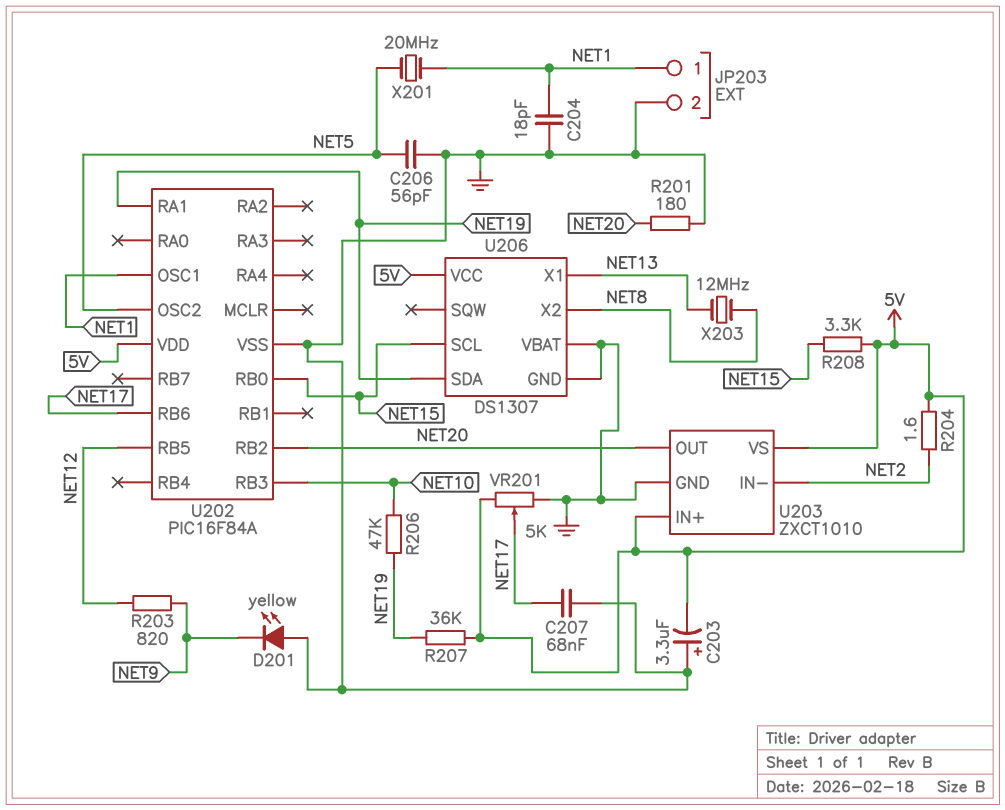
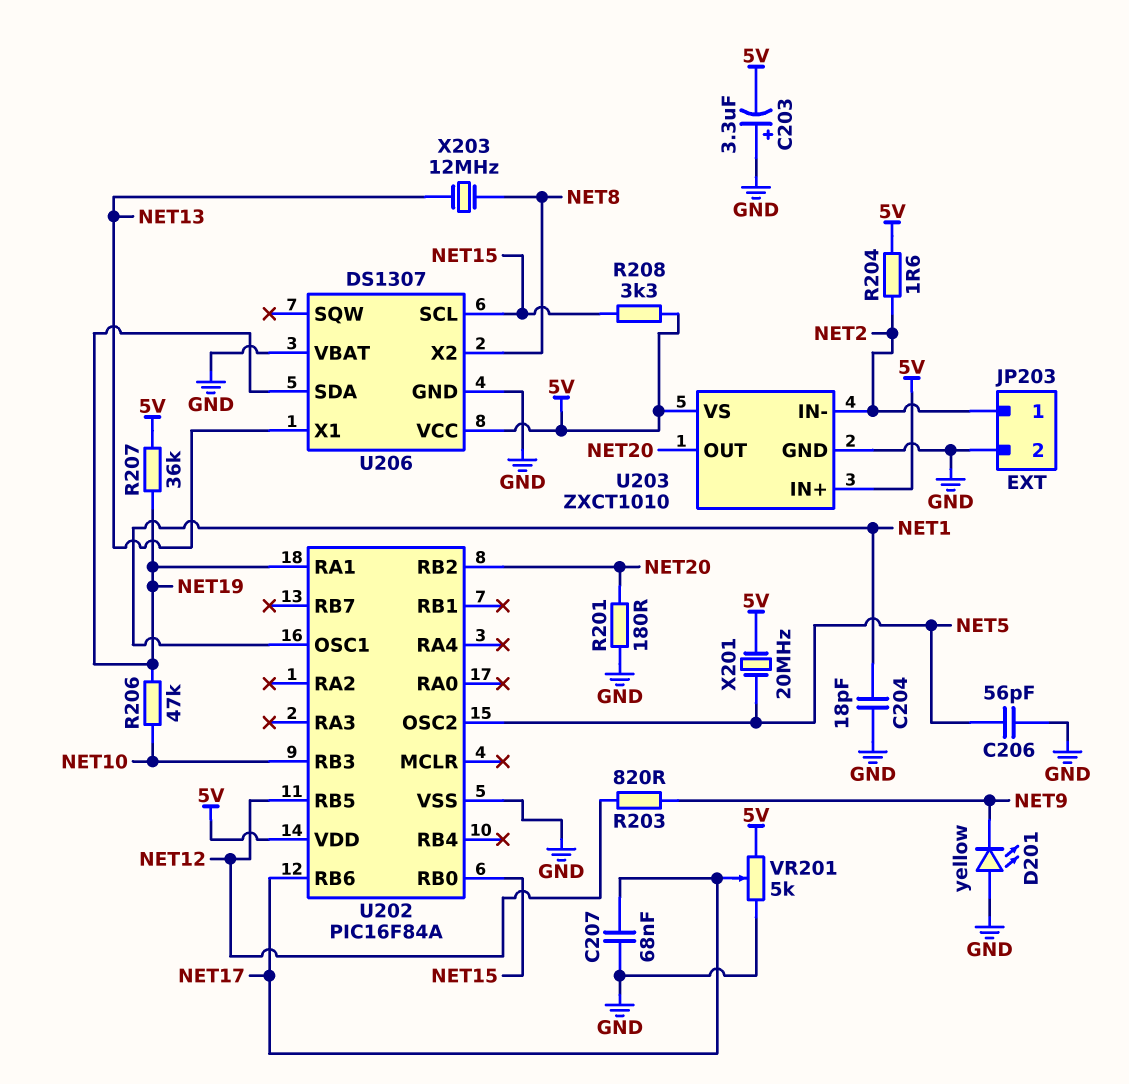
JP203 pin 1: NET1 -> NET2
X201: 20MHz (NET1, NET5) -> 20MHz (5V, NET5)

